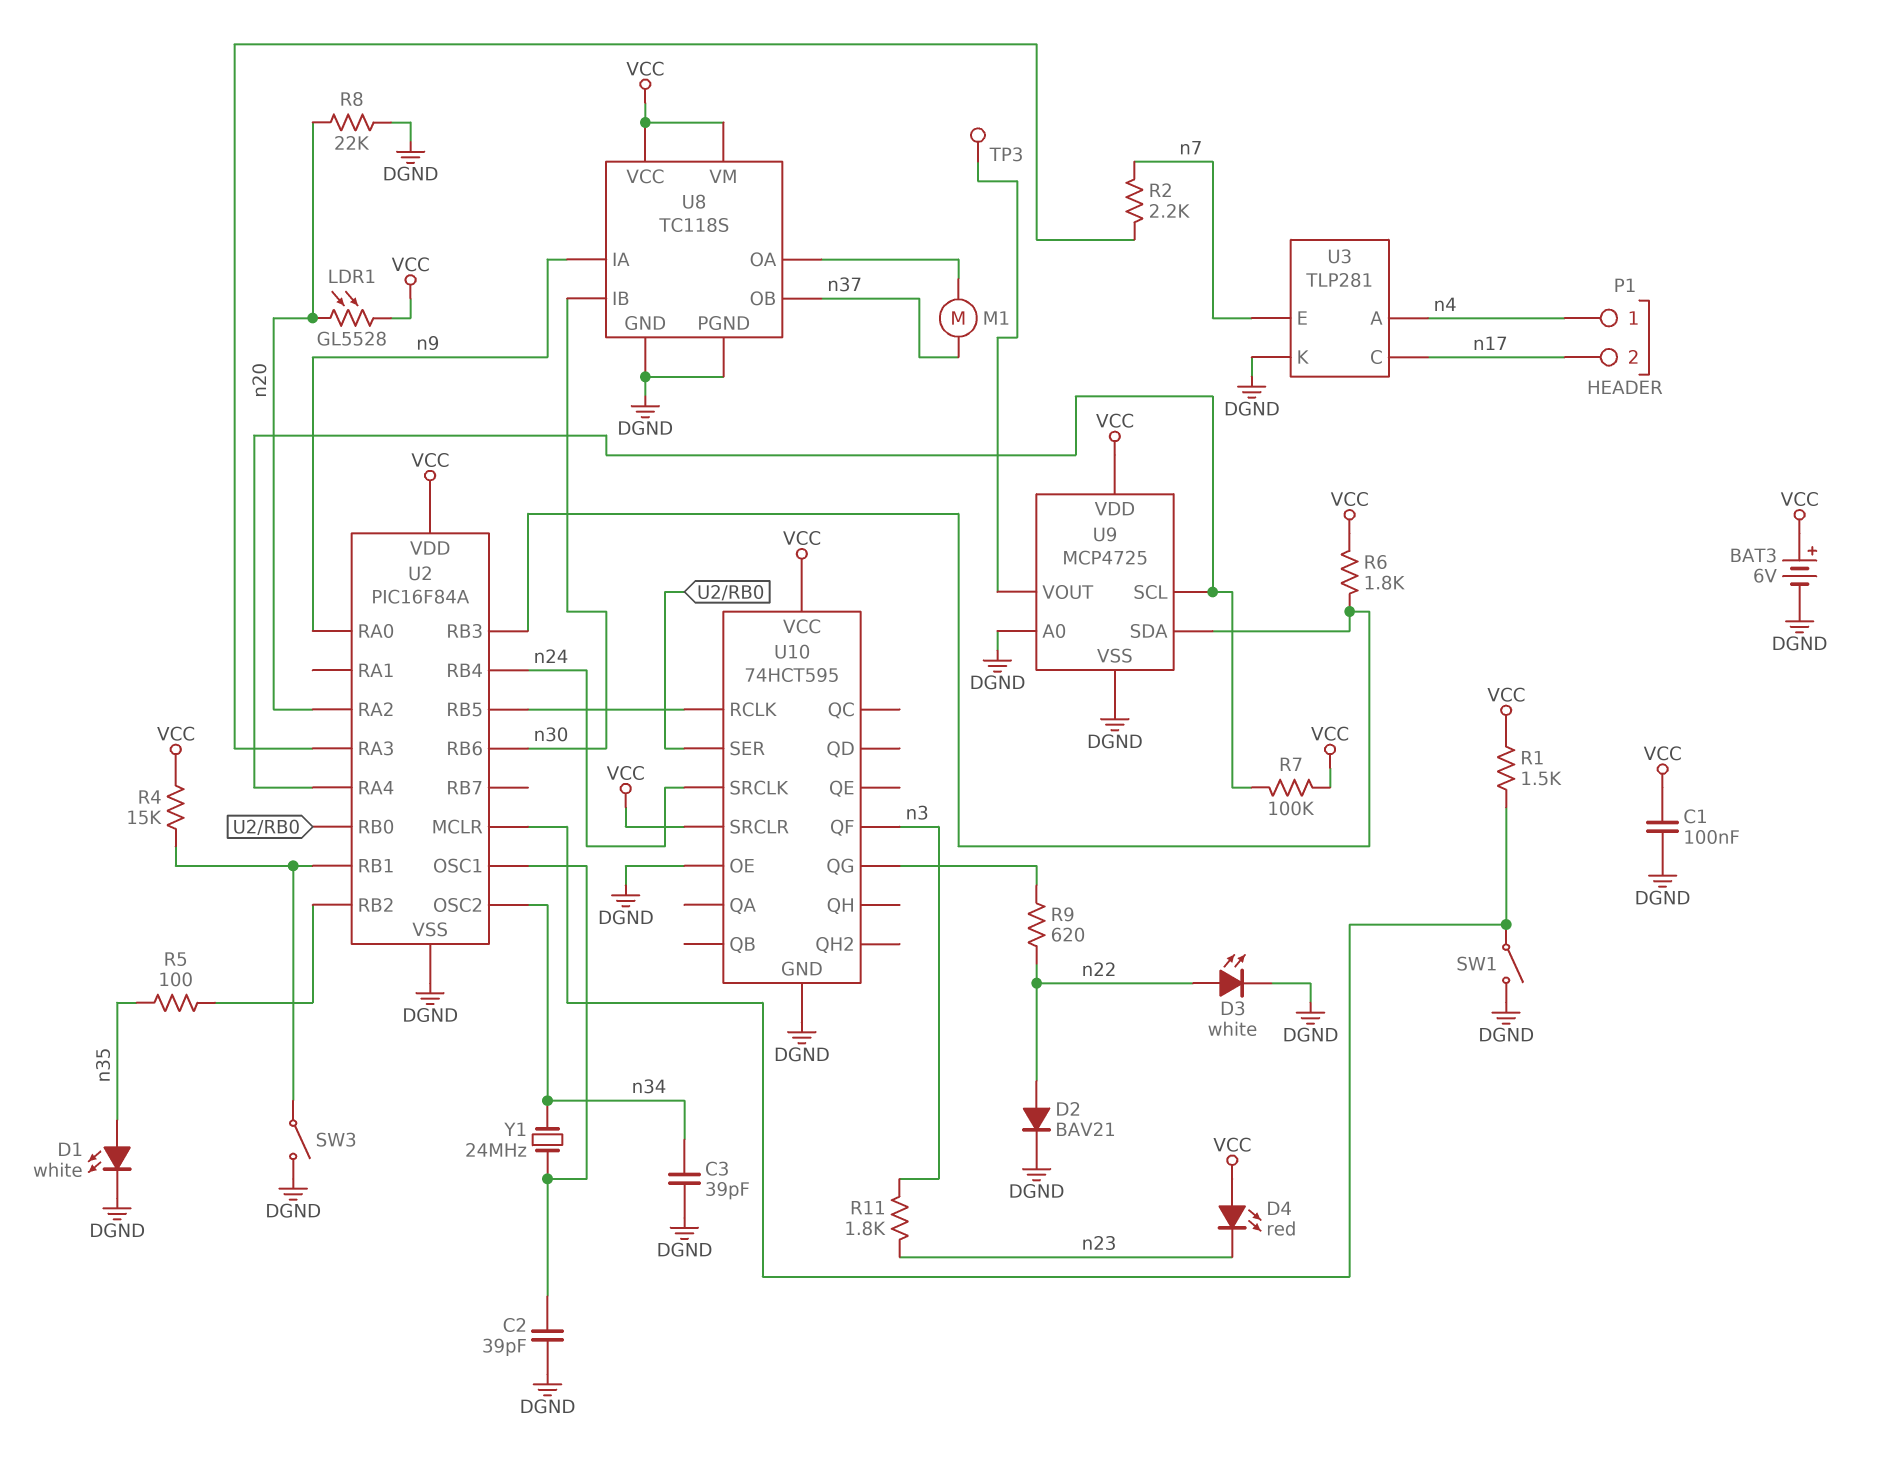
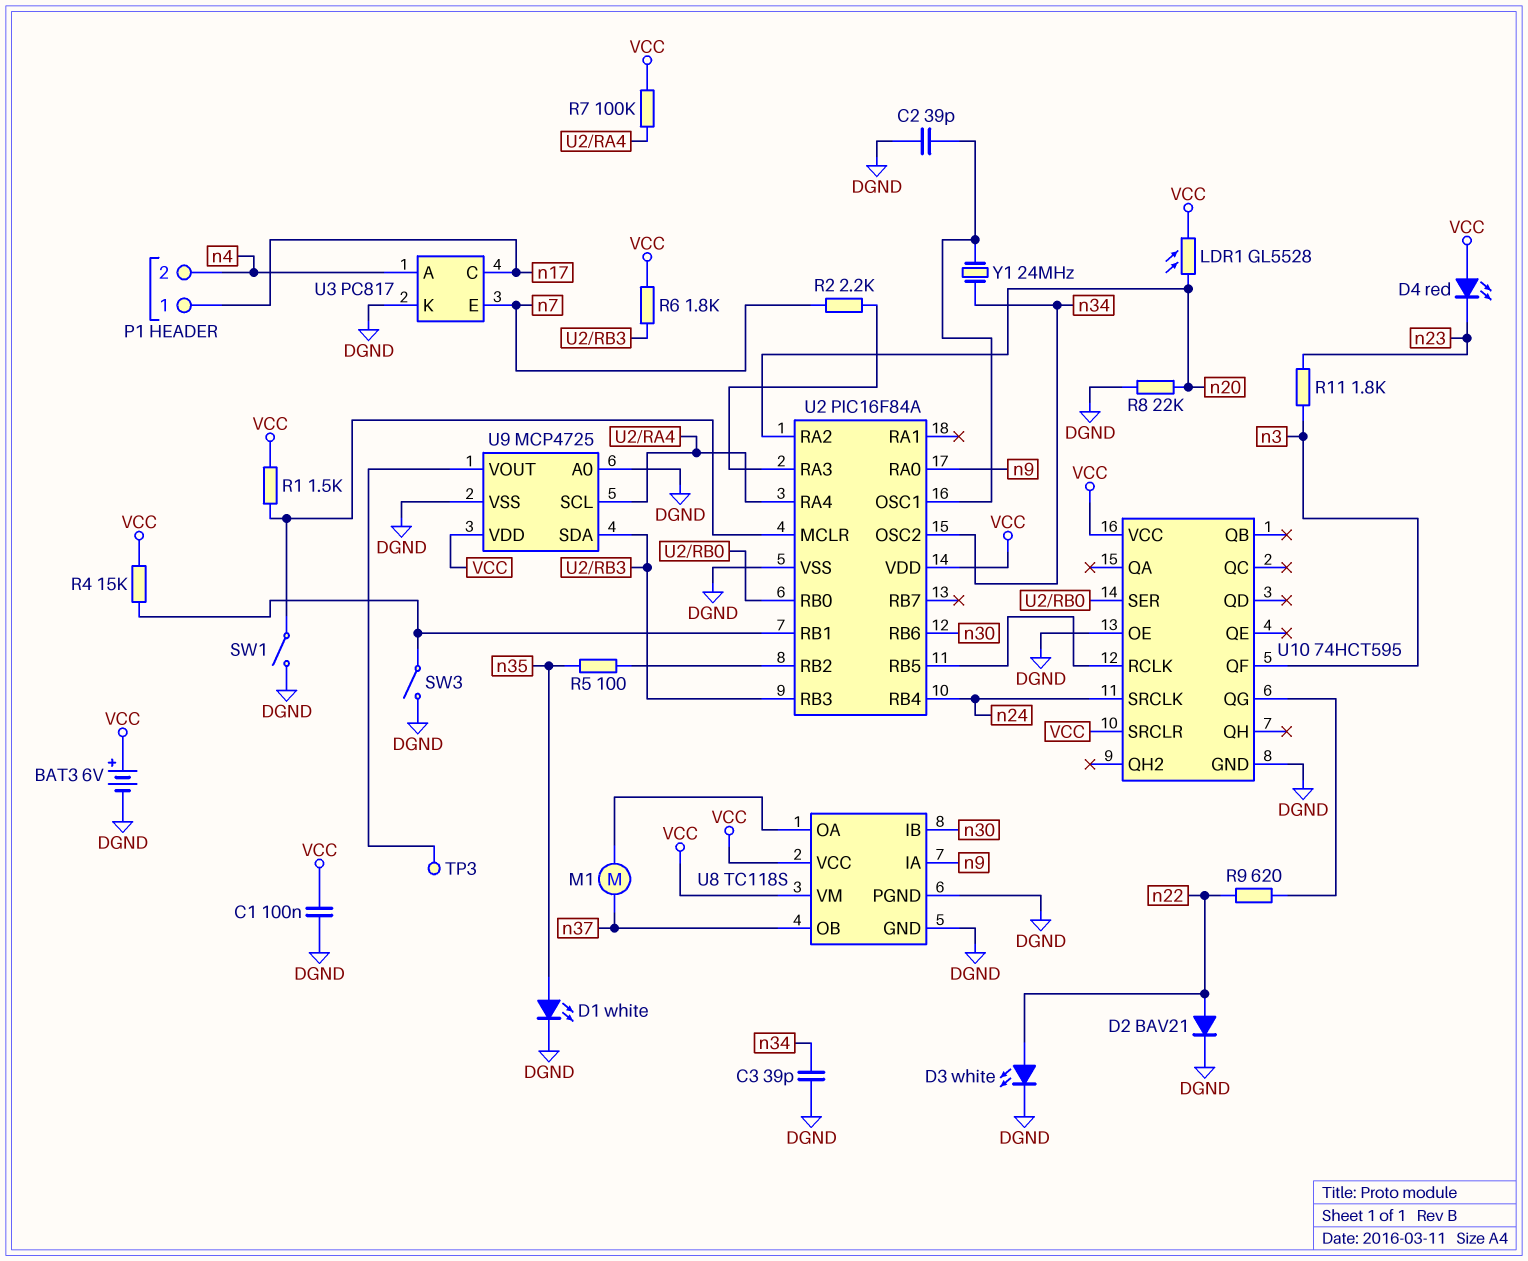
P1 pin 1: n4 -> n17
P1 pin 2: n17 -> n4
U3: TLP281 -> PC817

